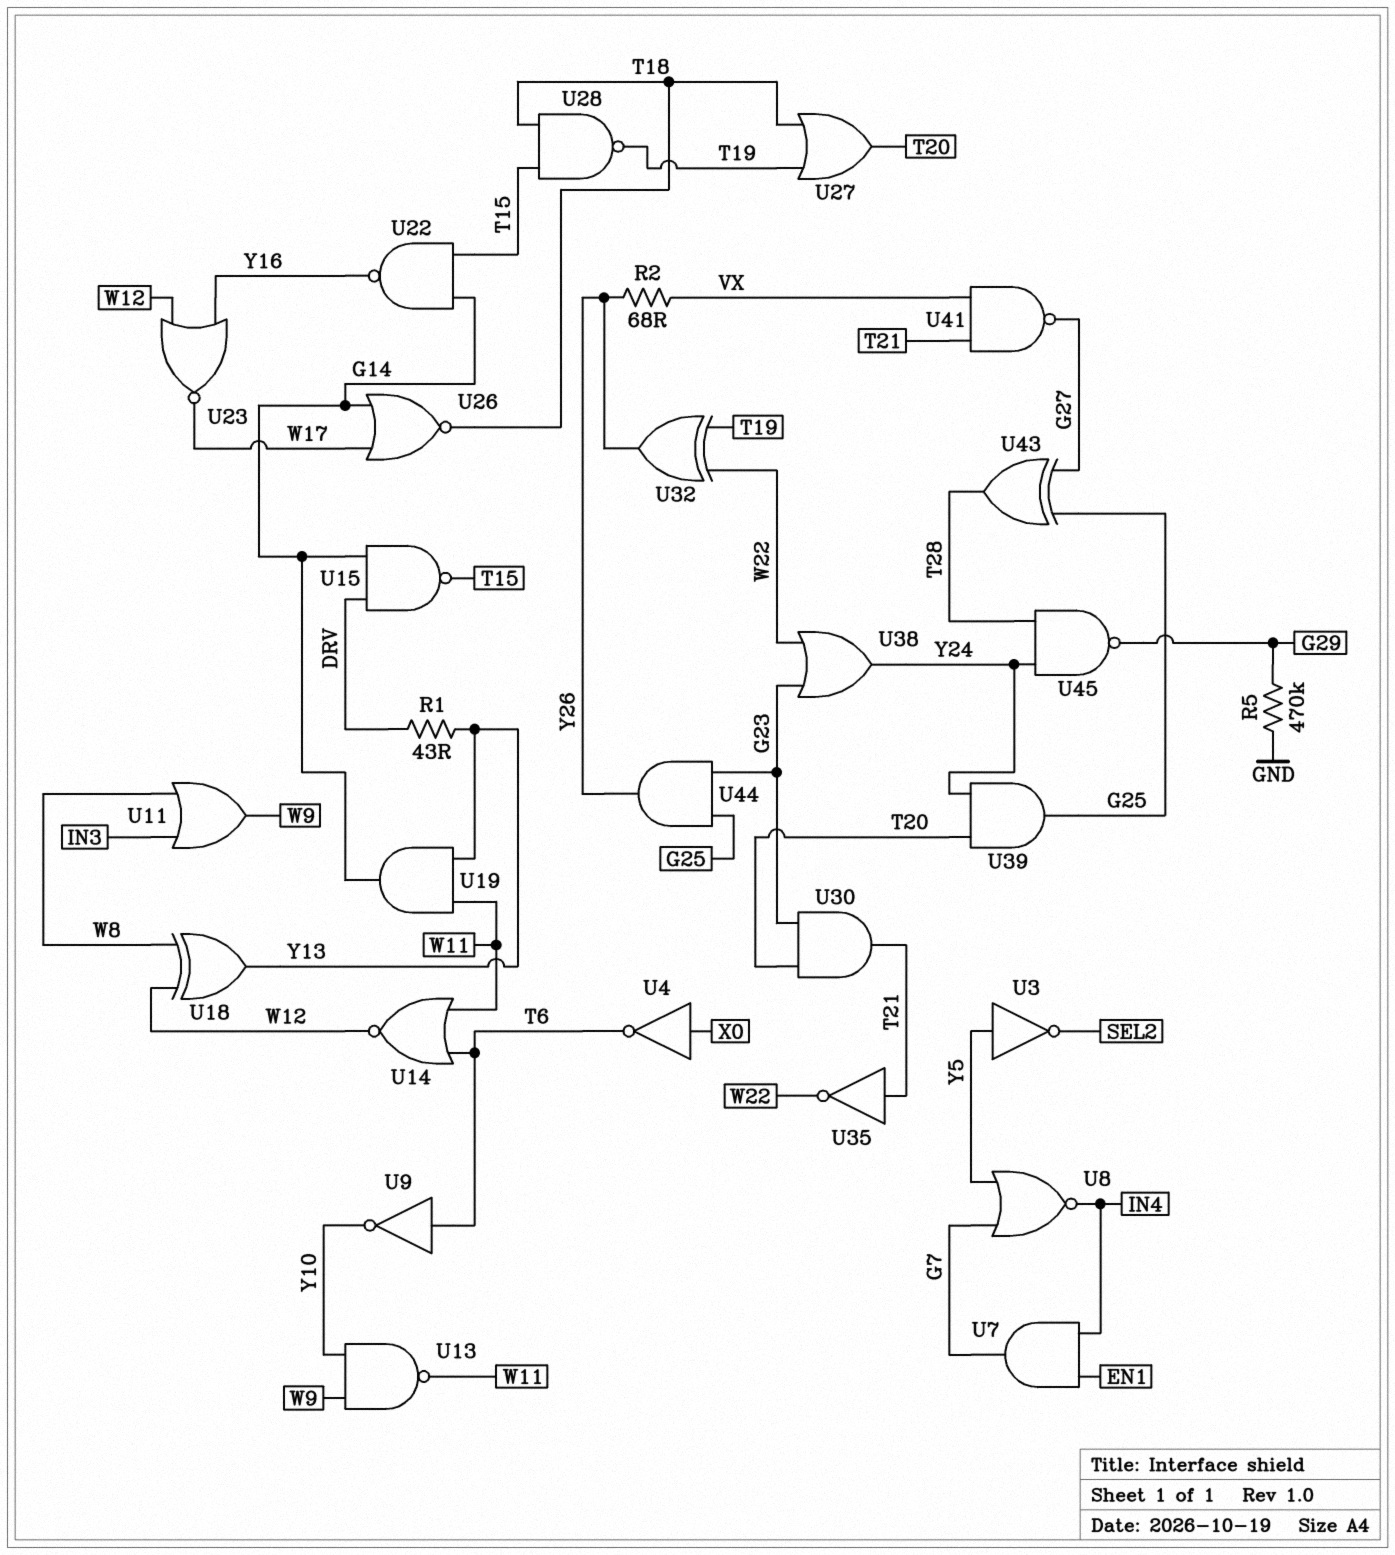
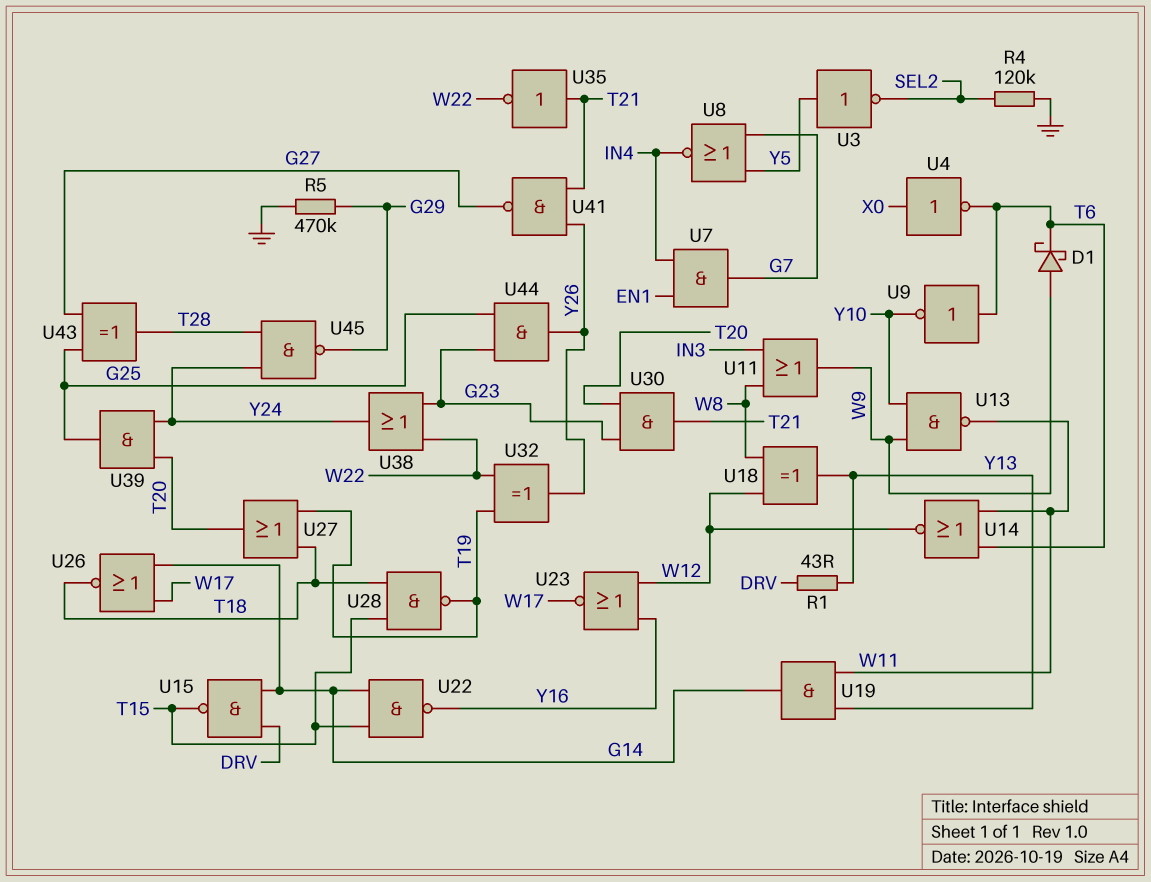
D1: none -> schottky (A W9, K T6)
R2: 68 (VX, Y26) -> none
R4: none -> 120k (GND, SEL2)
U41: NAND (in T21, in VX, out G27) -> NAND (in T21, in Y26, out G27)

